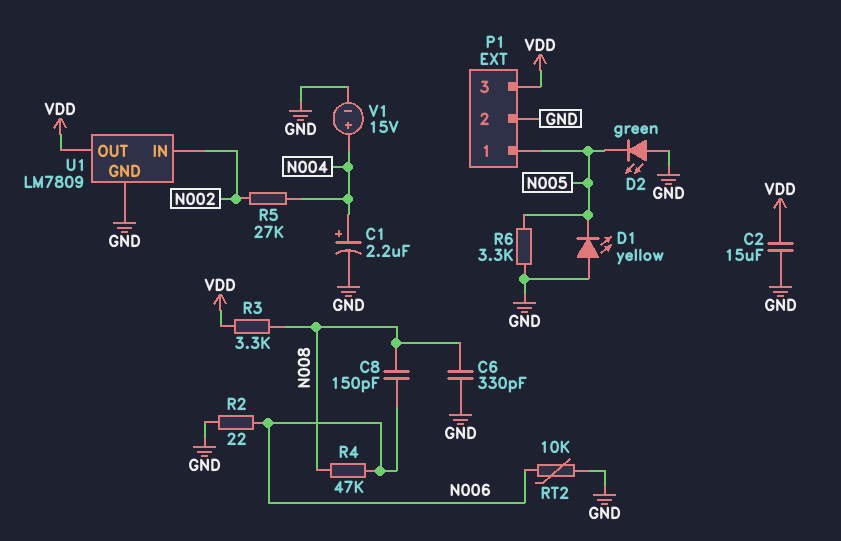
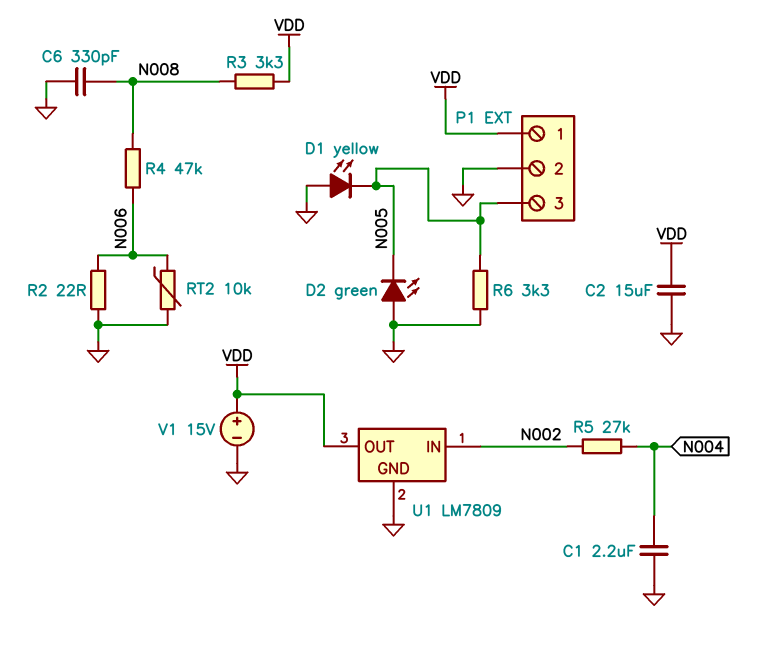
C1: 2.2uF (plus N004, minus GND) -> 2.2uF (GND, N004)
C8: 150pF (N006, N008) -> none
P1 pin 1: N005 -> VDD
P1 pin 3: VDD -> N005
V1: 15V (plus N004, minus GND) -> 15V (plus VDD, minus GND)

